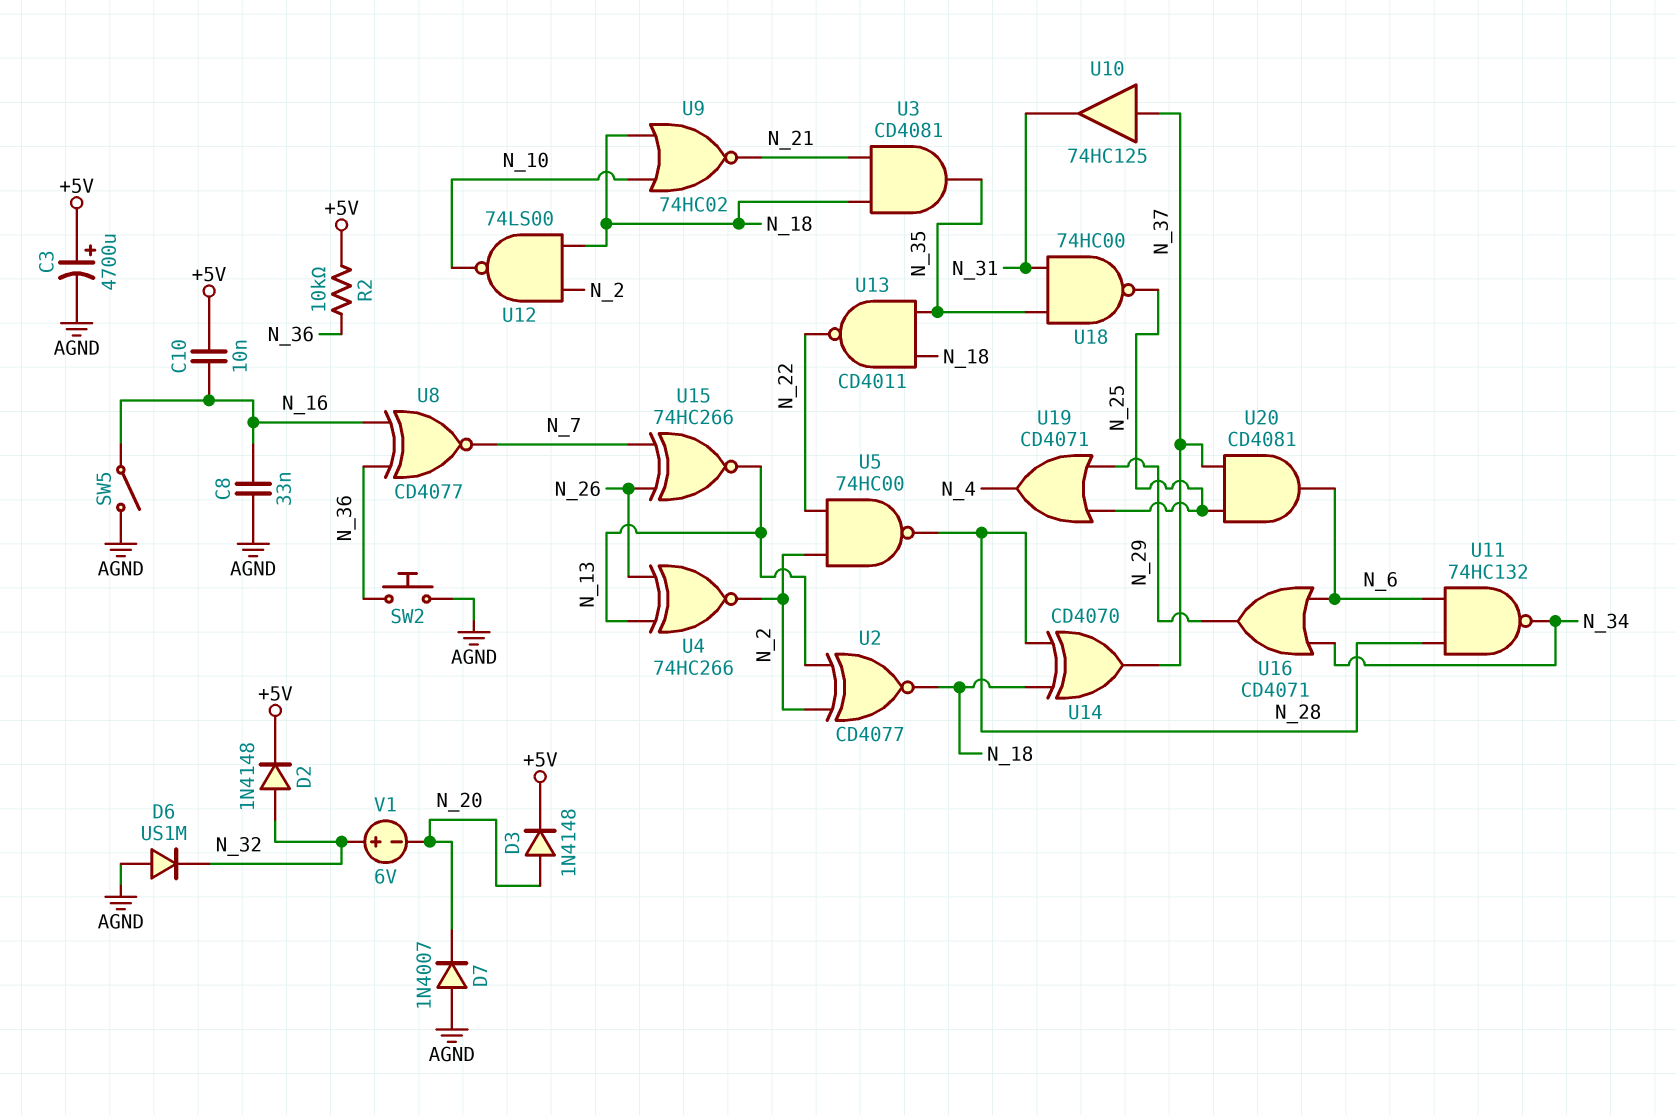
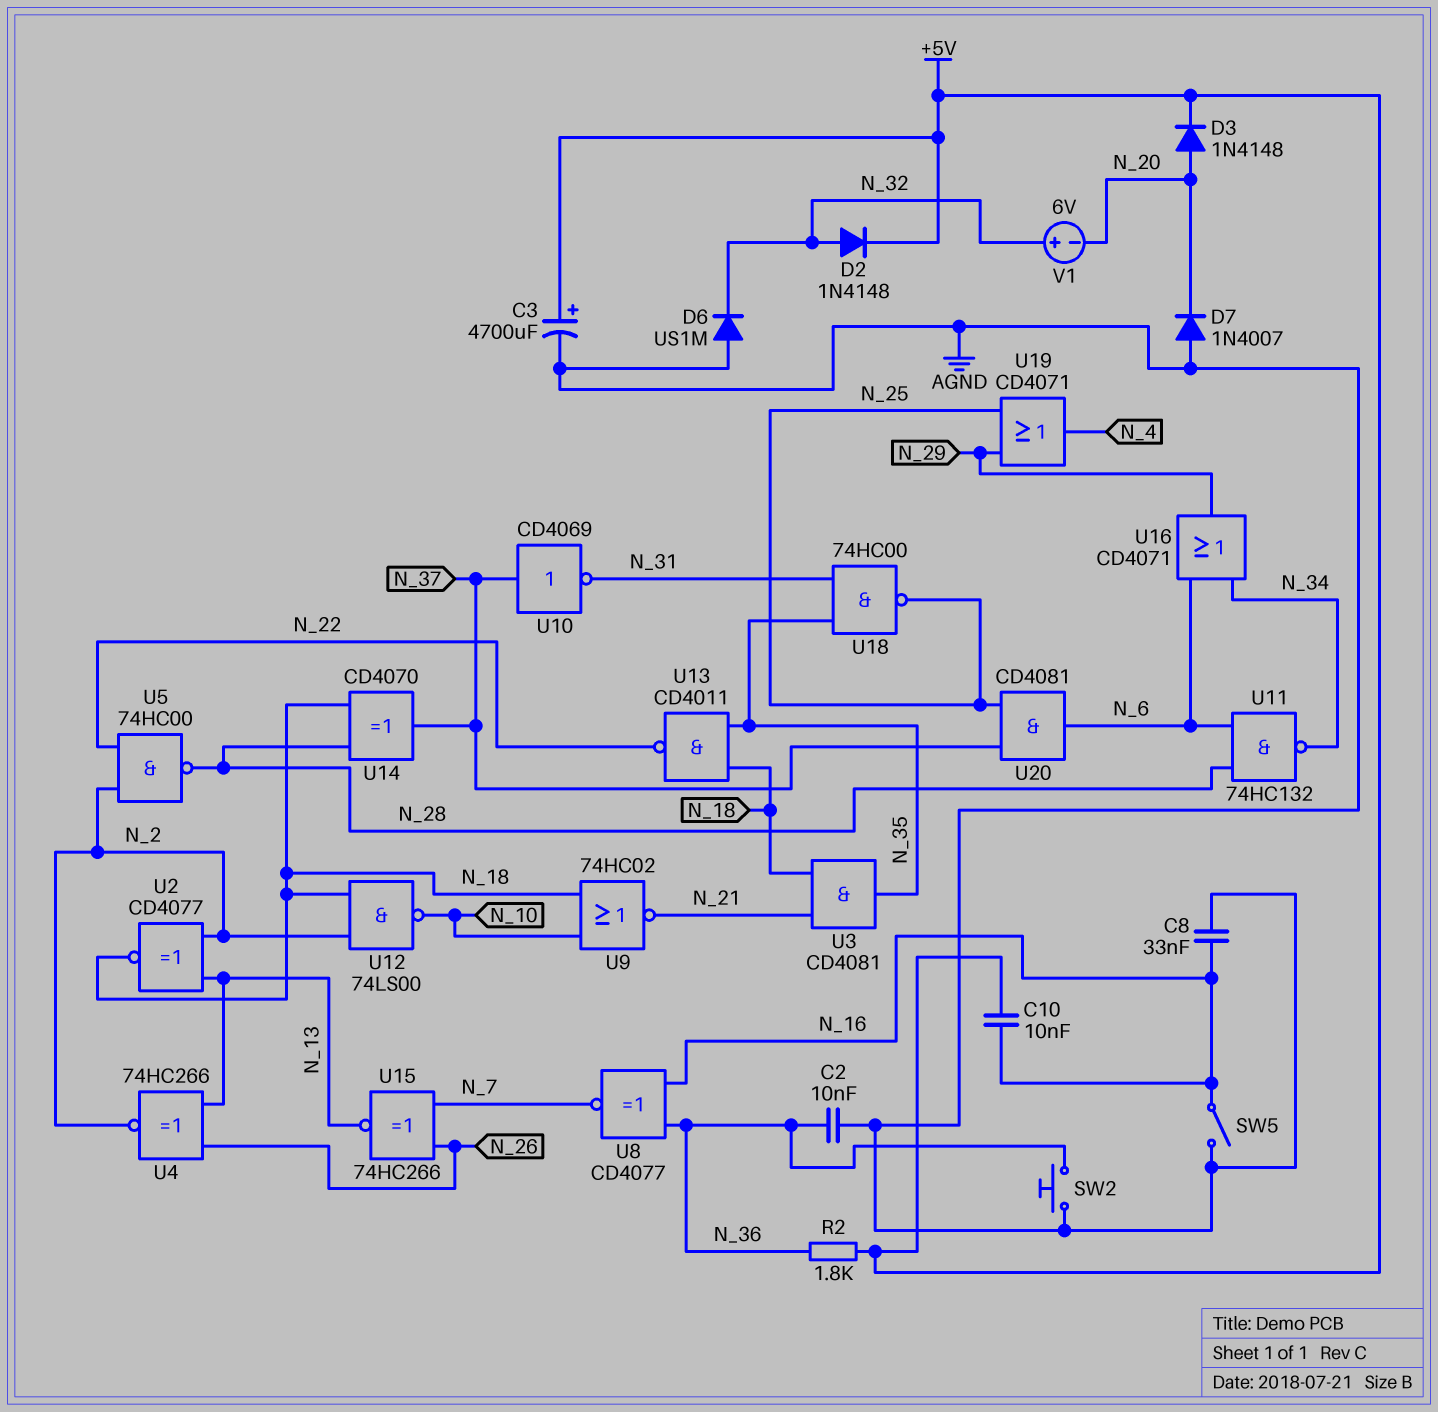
C2: none -> 10nF (AGND, N_36)
R2: 10k (+5V, N_36) -> 1.8k (+5V, N_36)
U10: buffer 74HC125 (in N_37, out N_31) -> NOT CD4069 (in N_37, out N_31)

